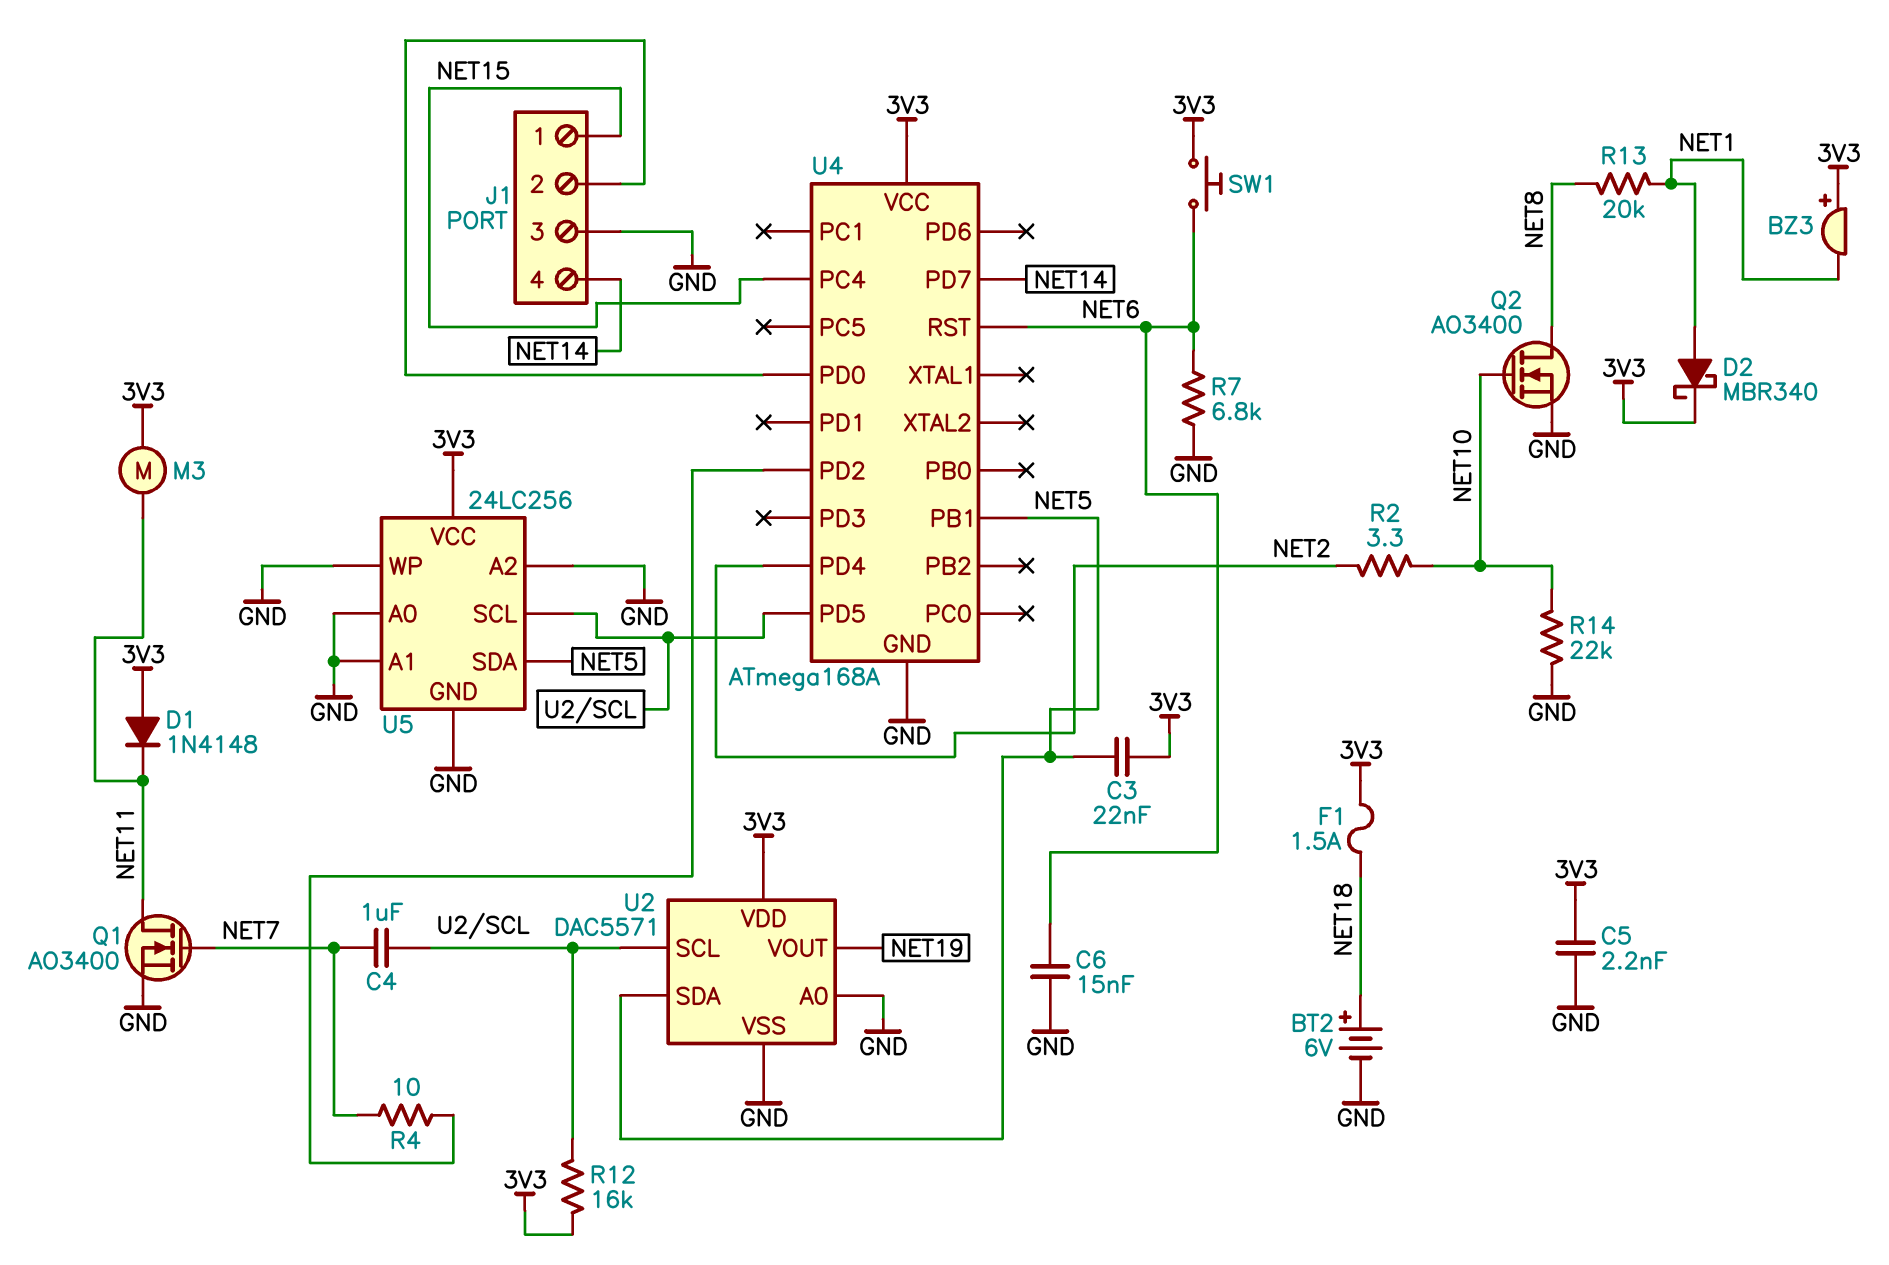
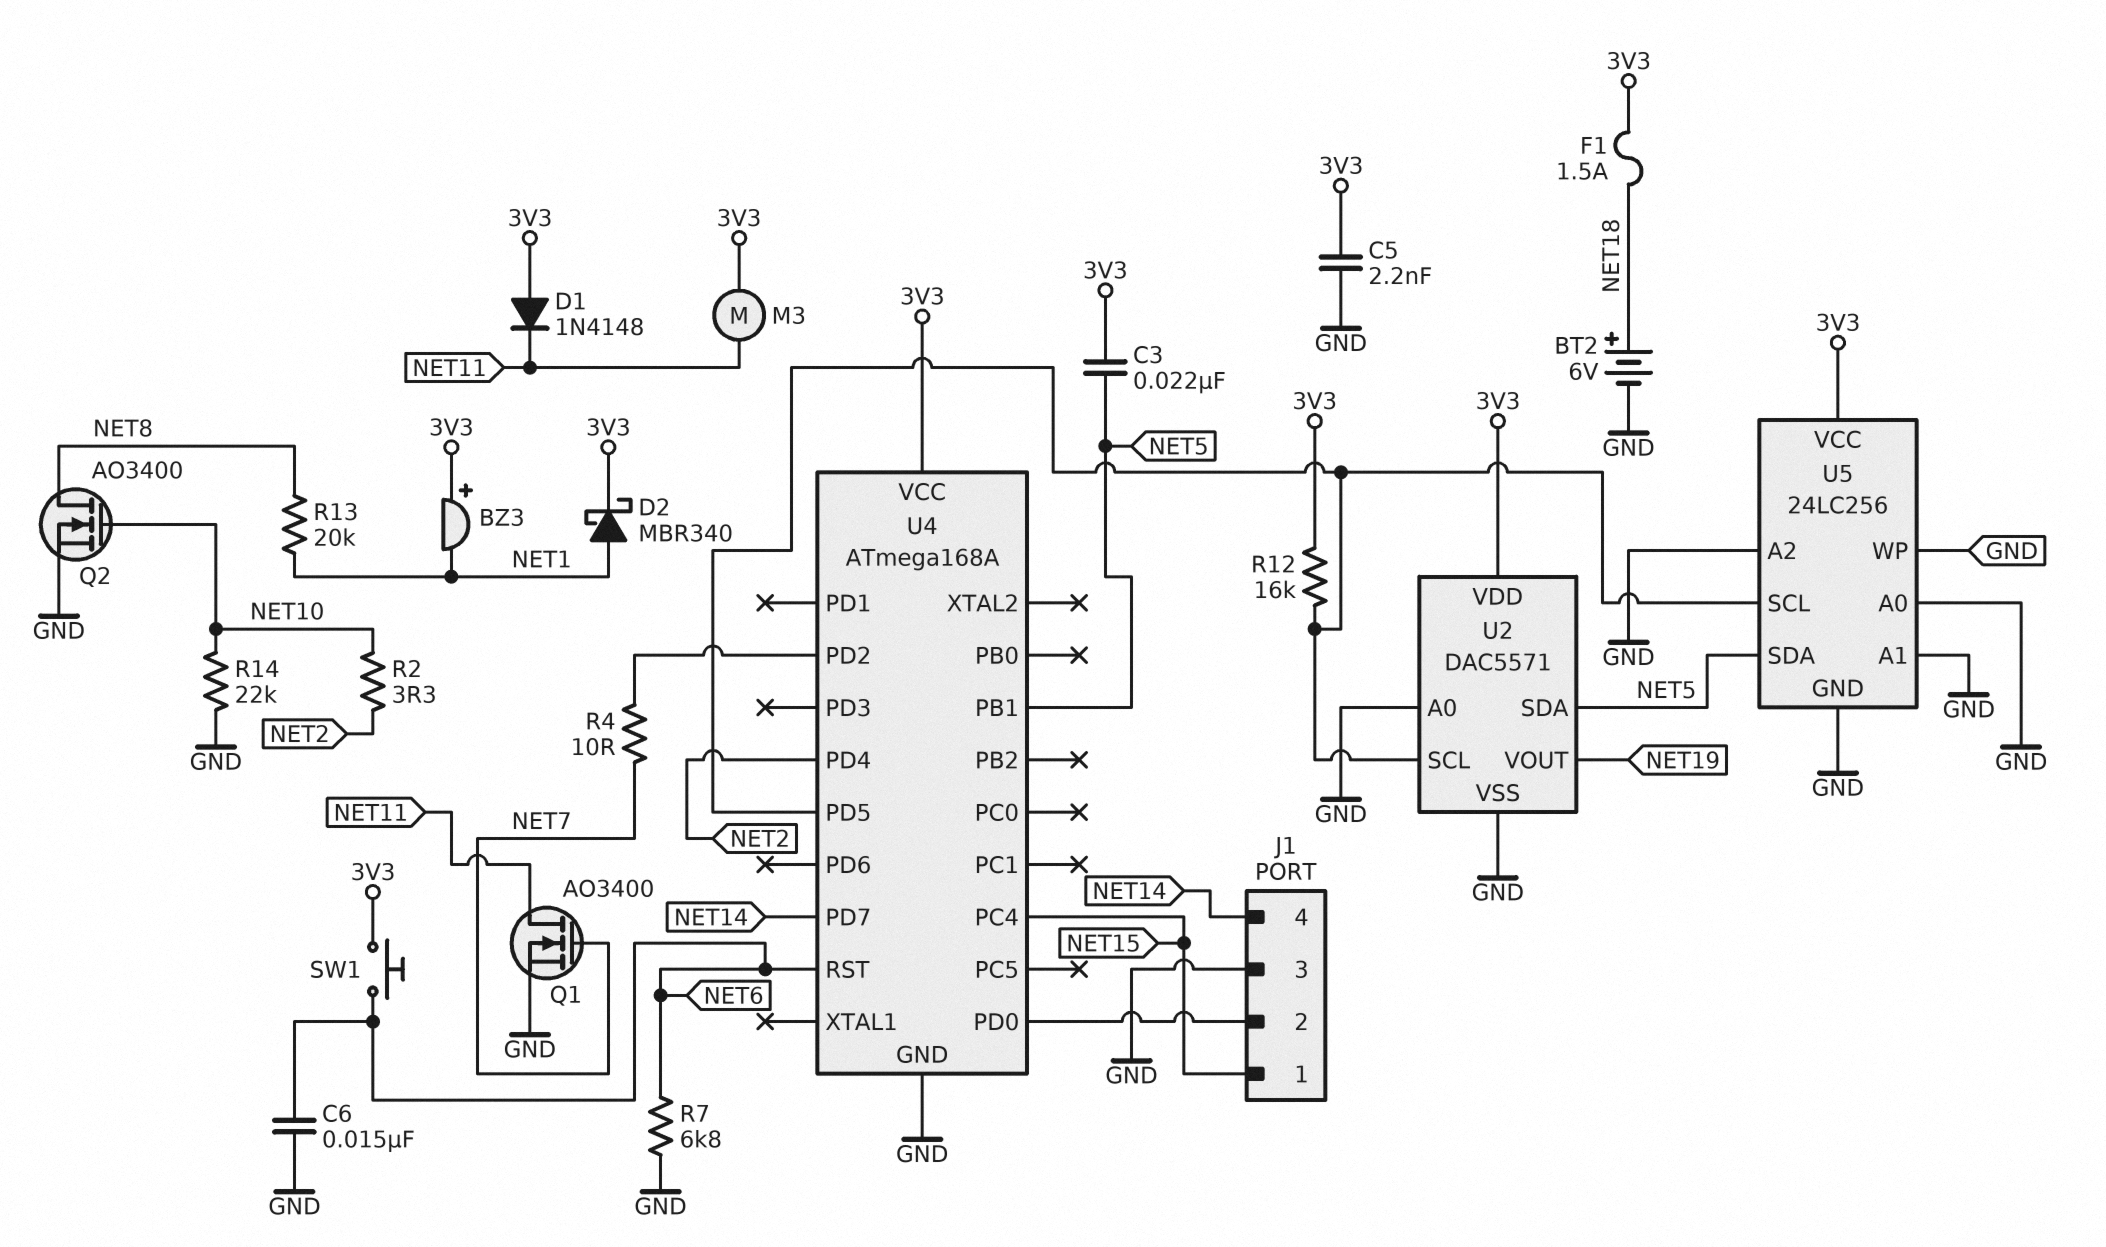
C4: 1uF (NET7, U2/SCL) -> none

